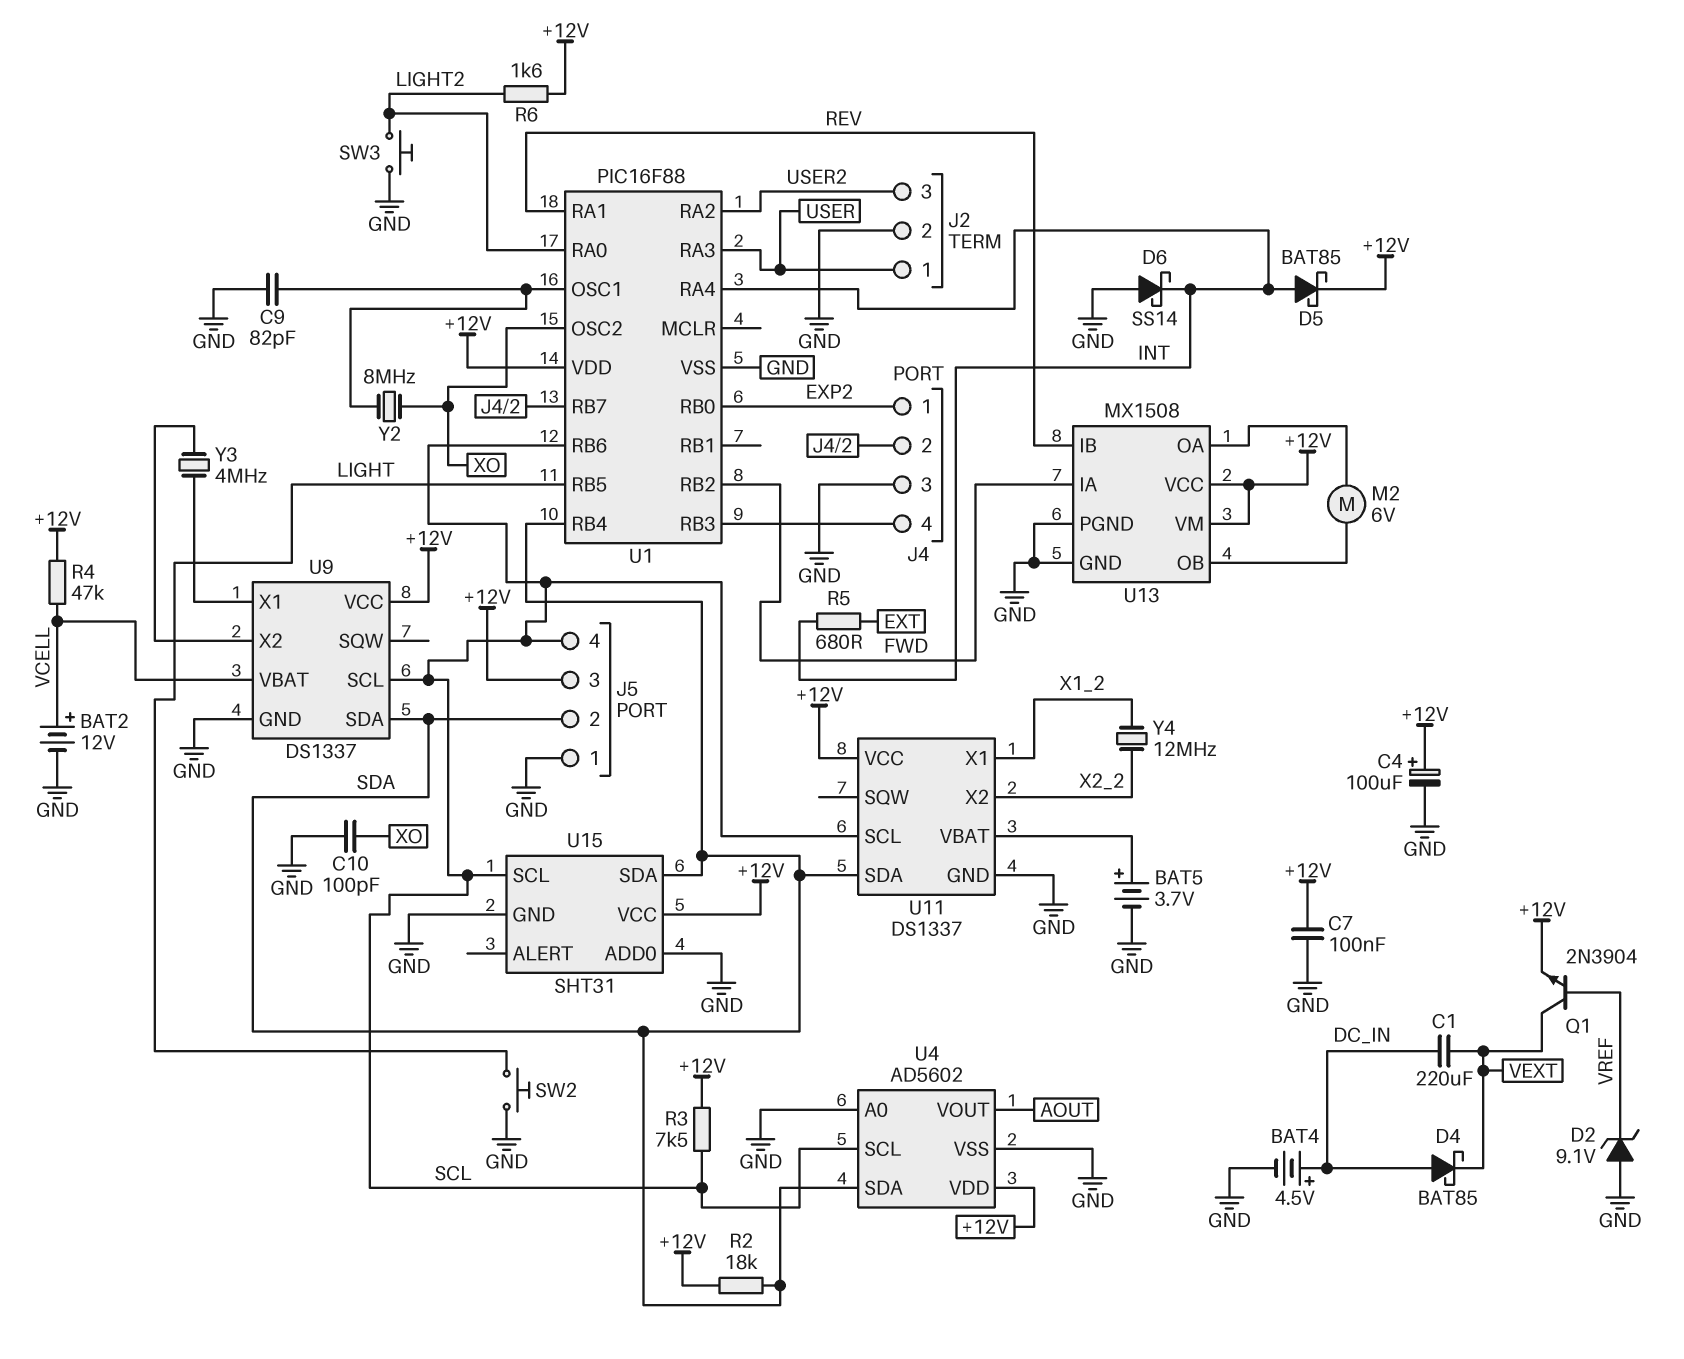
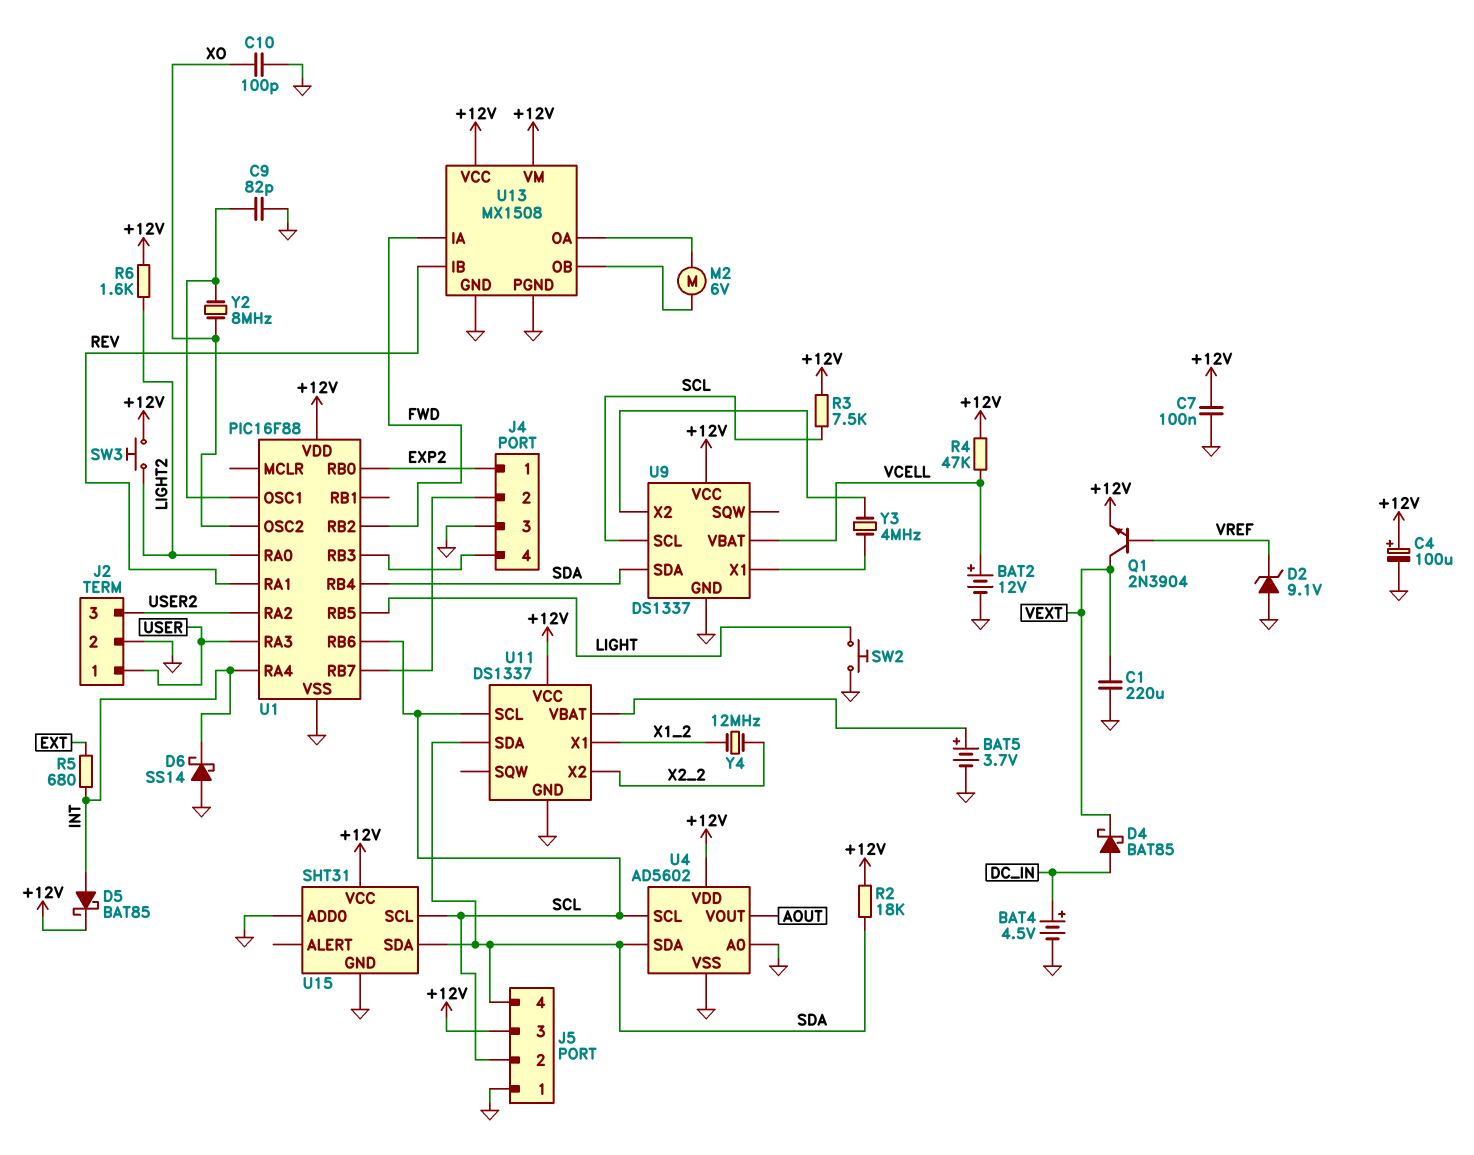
C1: 220uF (DC_IN, VEXT) -> 220uF (GND, VEXT)
J5 pin 2: SDA -> SCL
J5 pin 4: SCL -> SDA
SW3: button (GND, LIGHT2) -> button (+12V, LIGHT2)

